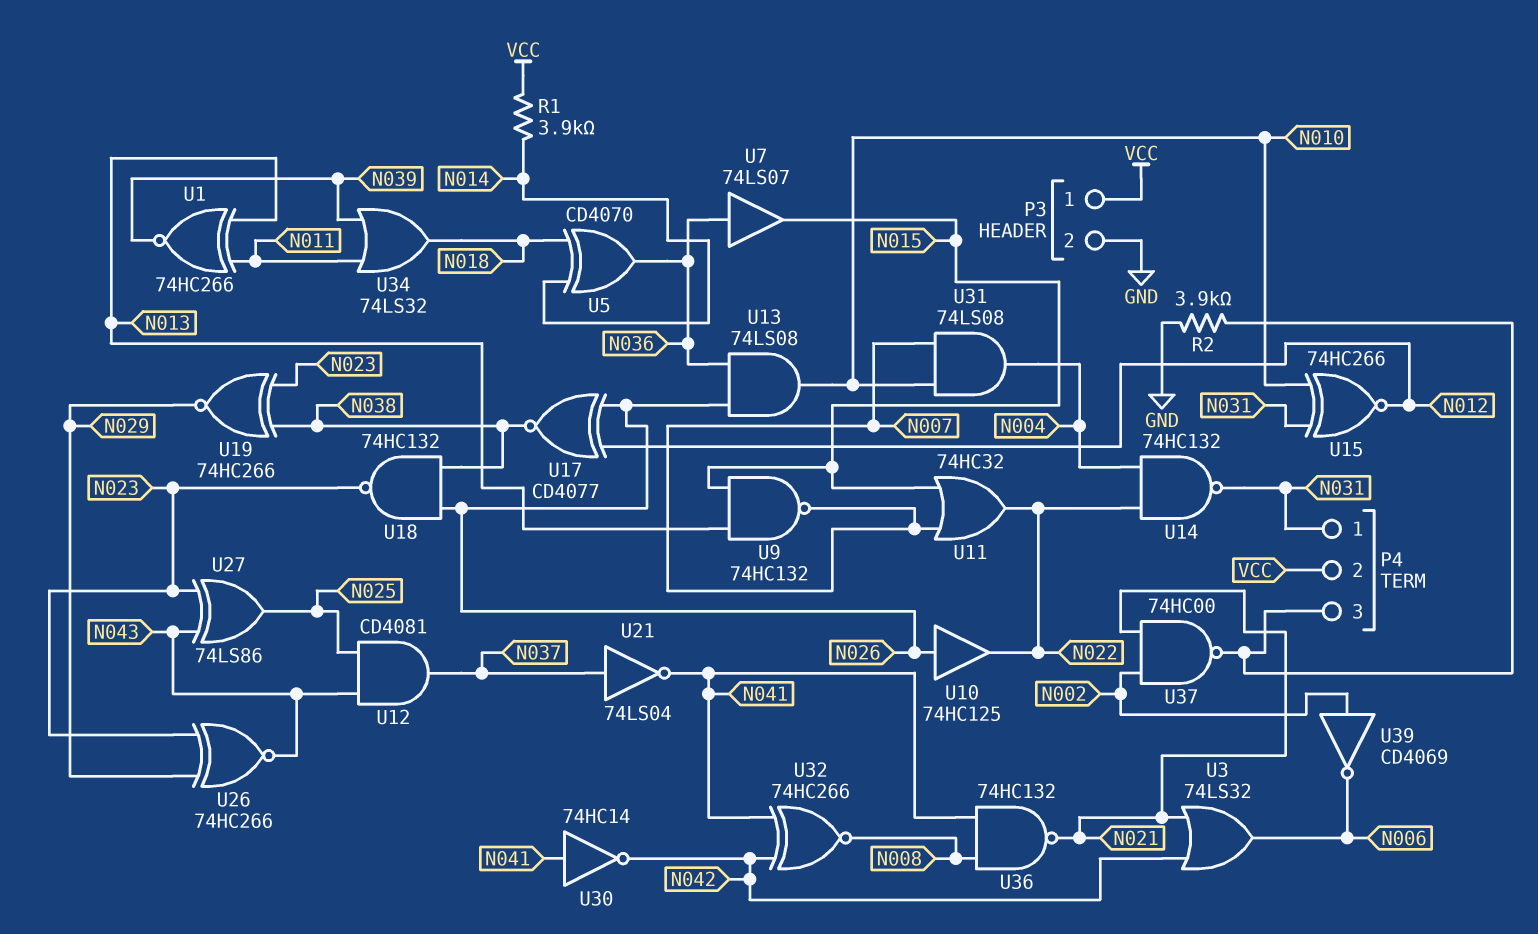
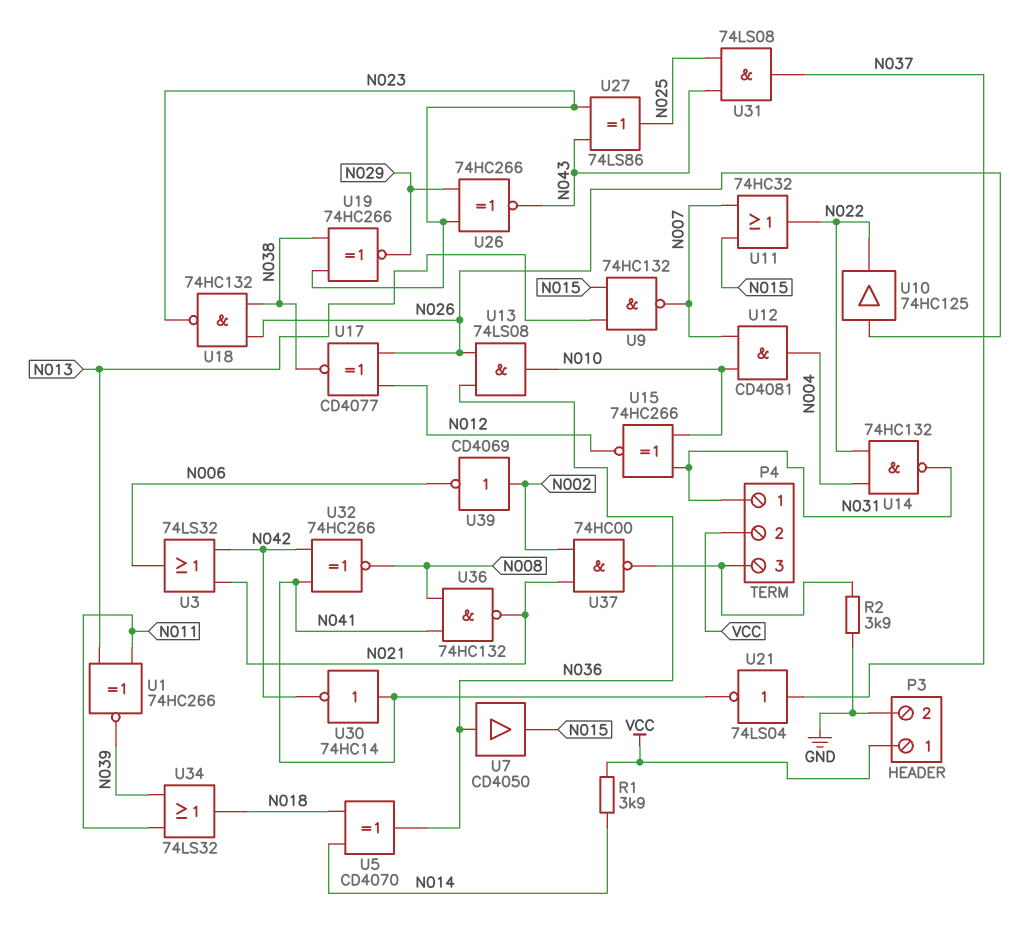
U7: buffer 74LS07 (in N036, out N015) -> buffer CD4050 (in N036, out N015)
U12: AND CD4081 (in N025, in N043, out N037) -> AND CD4081 (in N007, in N010, out N004)
U31: AND 74LS08 (in N007, in N010, out N004) -> AND 74LS08 (in N025, in N043, out N037)

